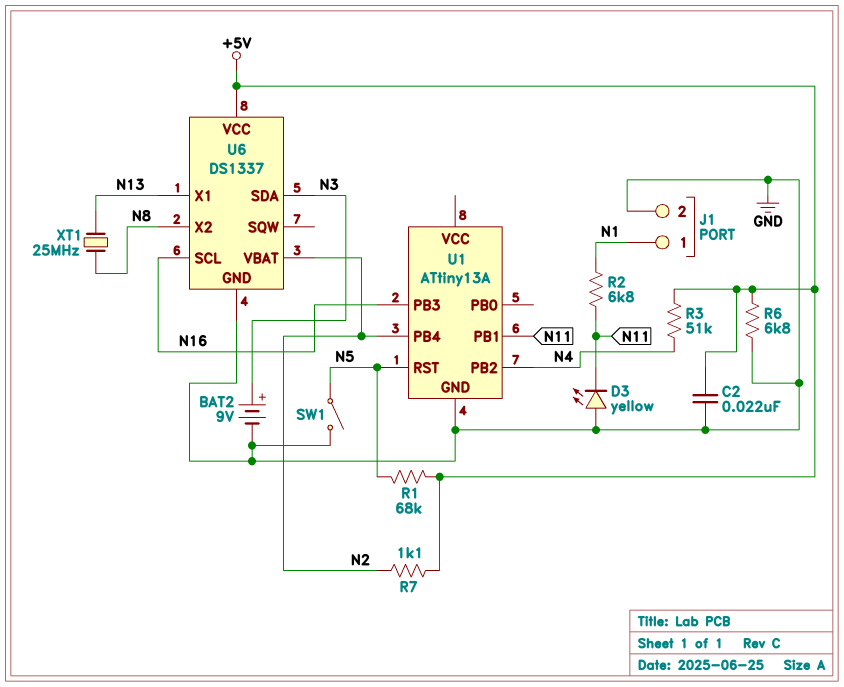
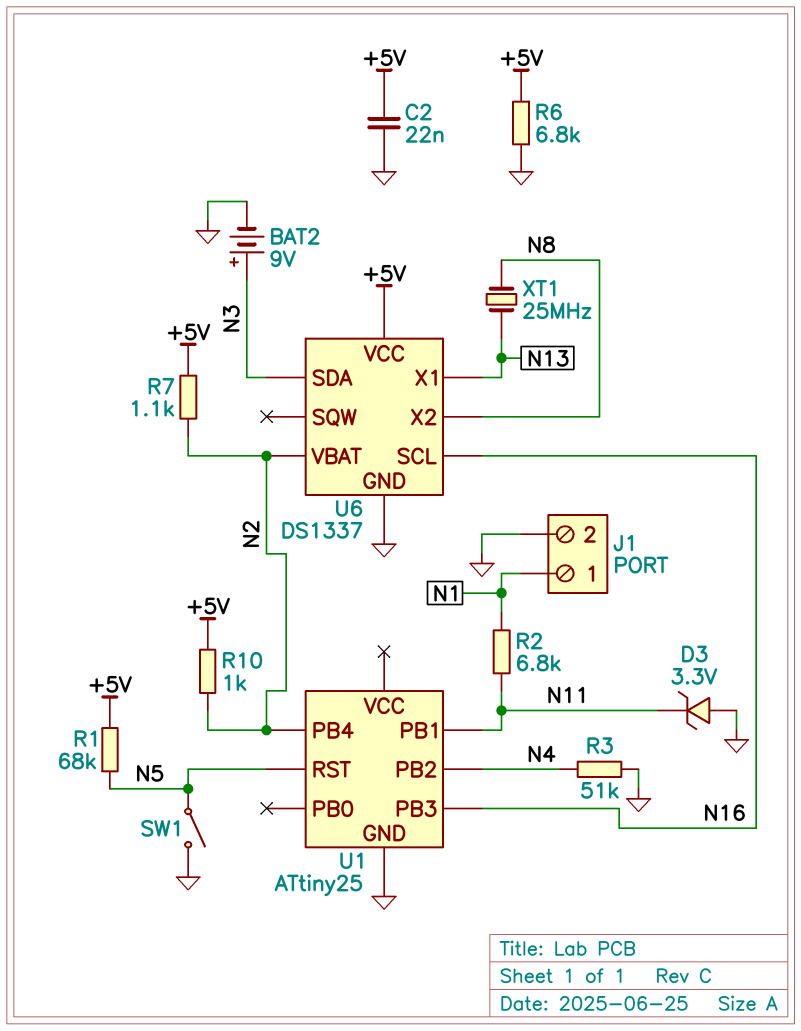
D3: LED yellow (A GND, K N11) -> zener 3.3V (A GND, K N11)
R3: 51k (+5V, N4) -> 51k (GND, N4)
R10: none -> 1k (+5V, N2)
U1: ATtiny13A -> ATtiny25

